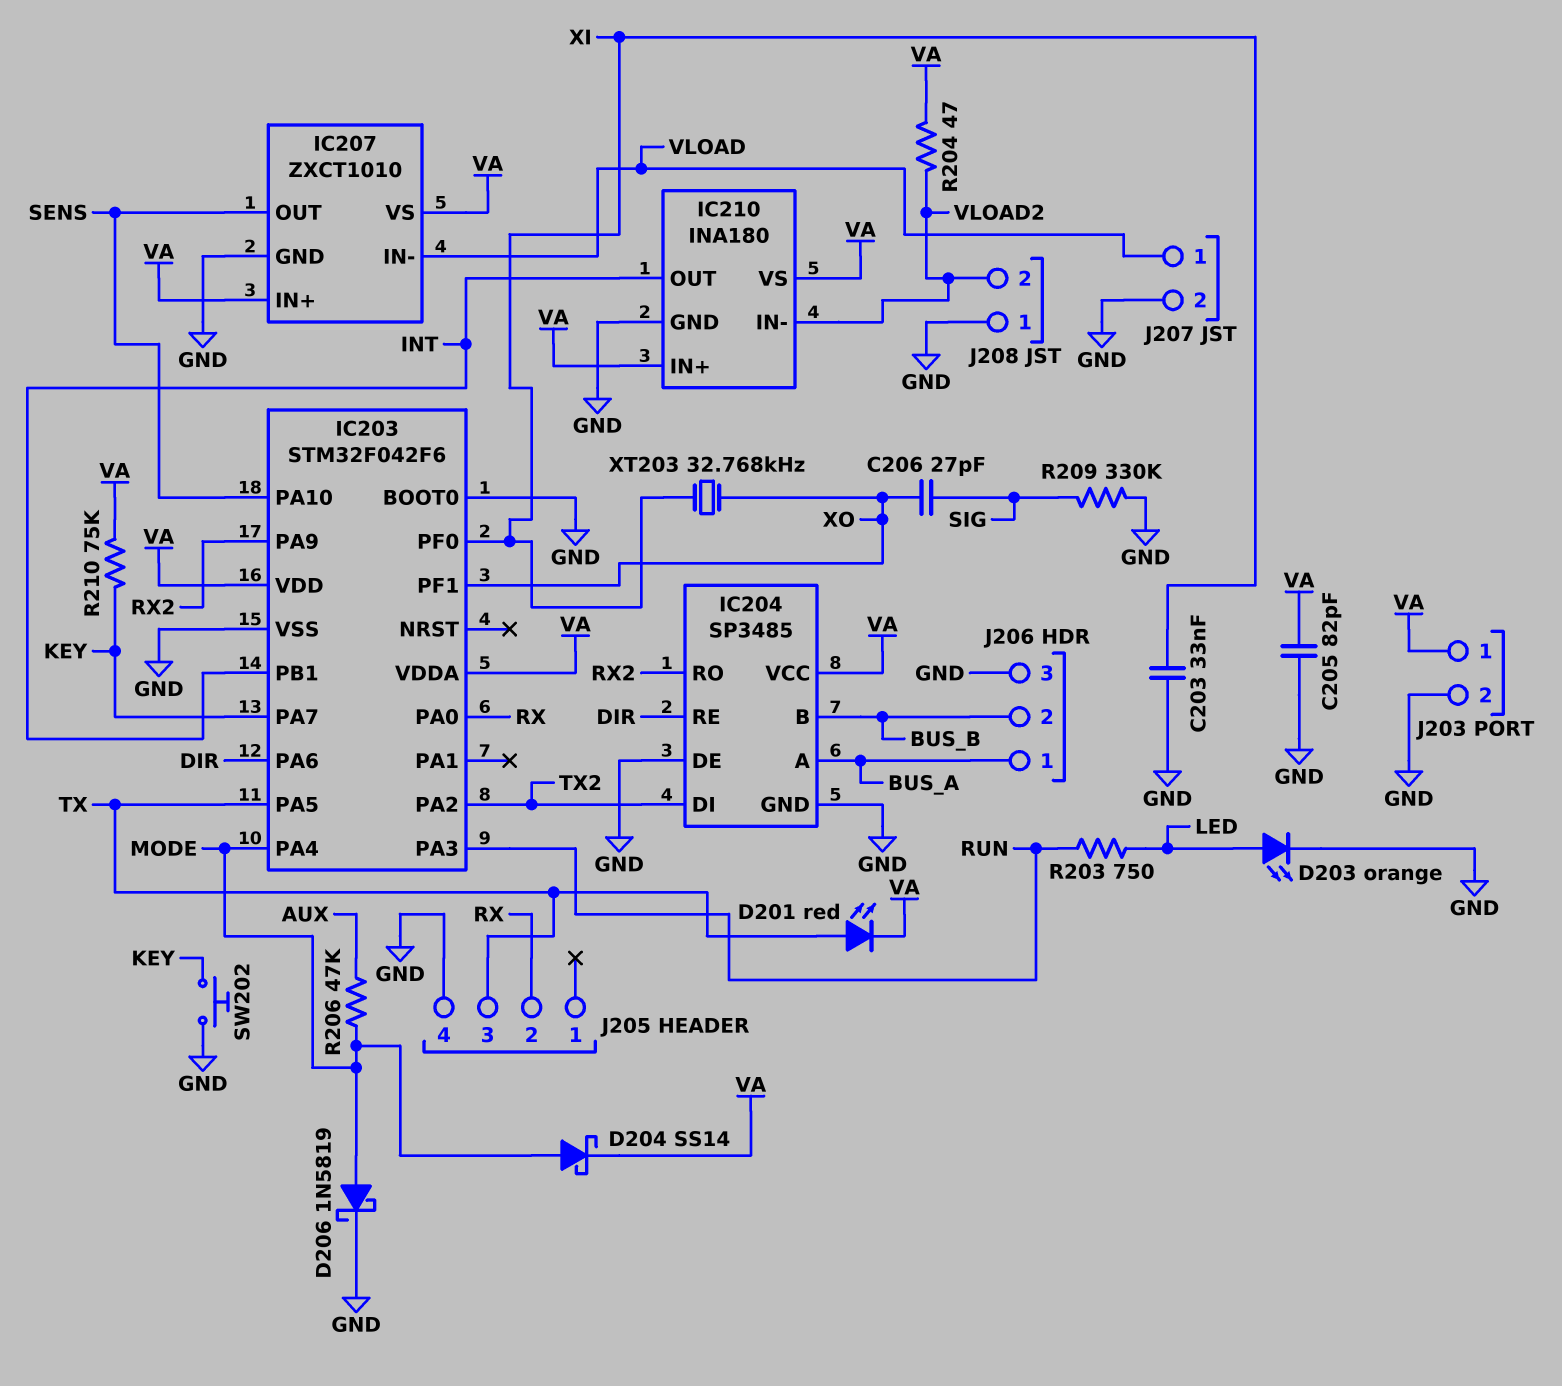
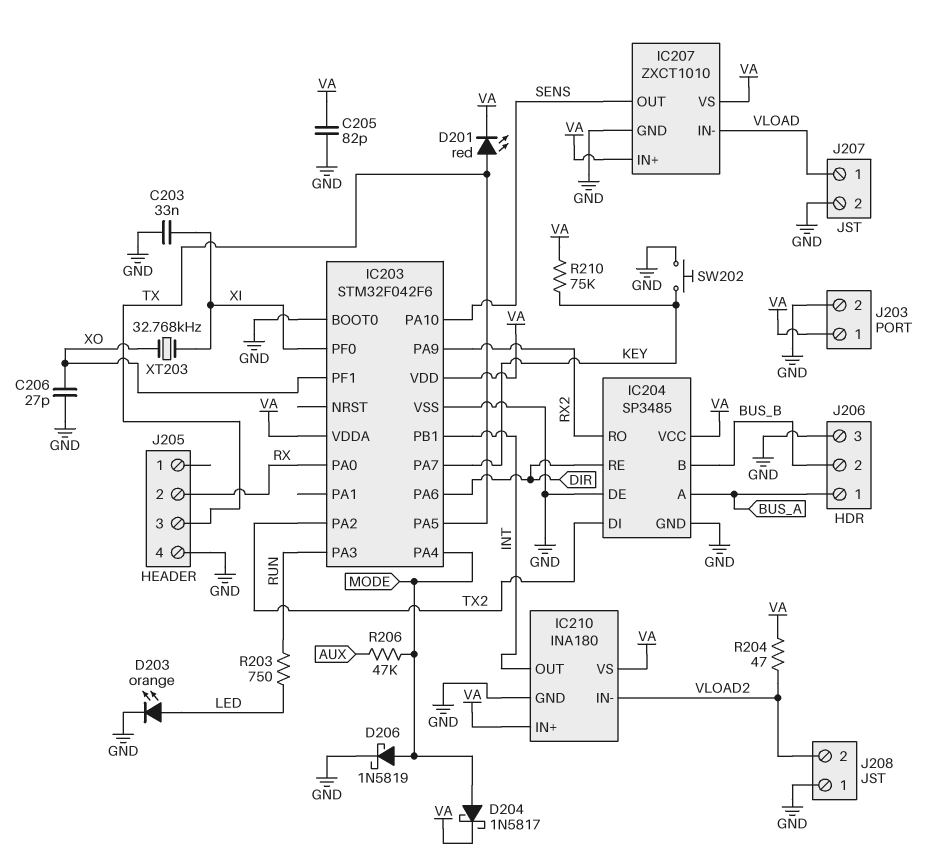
C206: 27pF (SIG, XO) -> 27pF (GND, XO)
D204: schottky SS14 (A MODE, K VA) -> schottky 1N5817 (A MODE, K VA)
R209: 330k (GND, SIG) -> none

